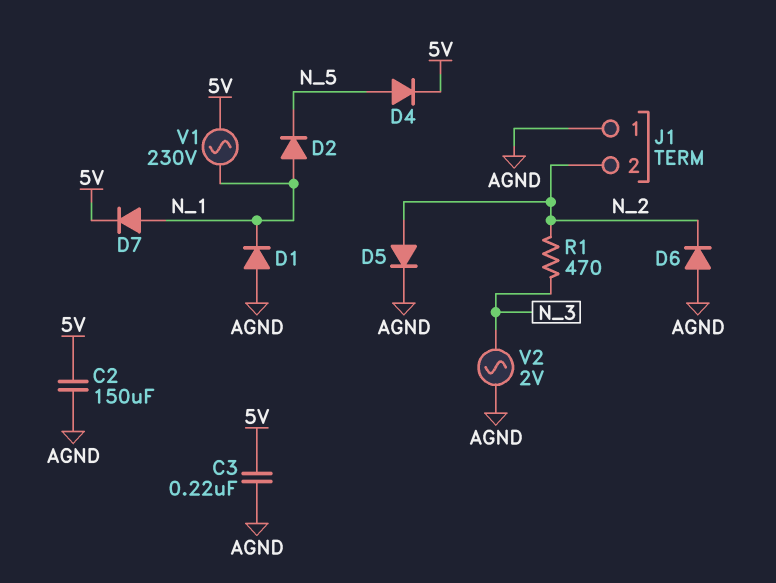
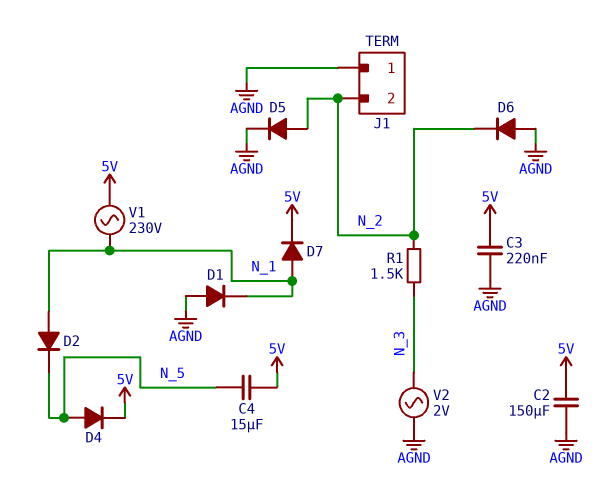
C4: none -> 15uF (5V, N_5)
R1: 470 (N_2, N_3) -> 1.5k (N_2, N_3)

